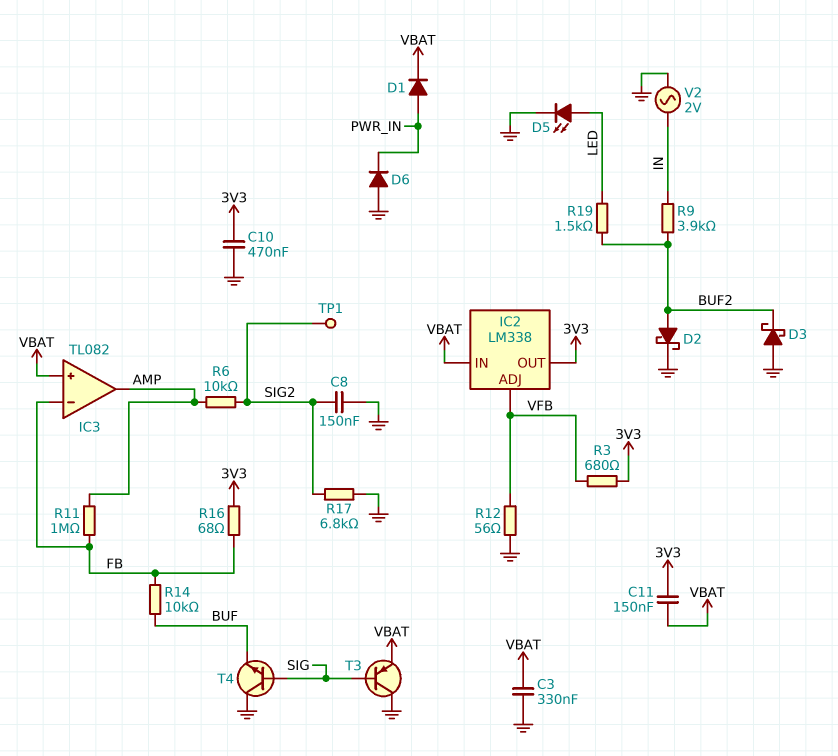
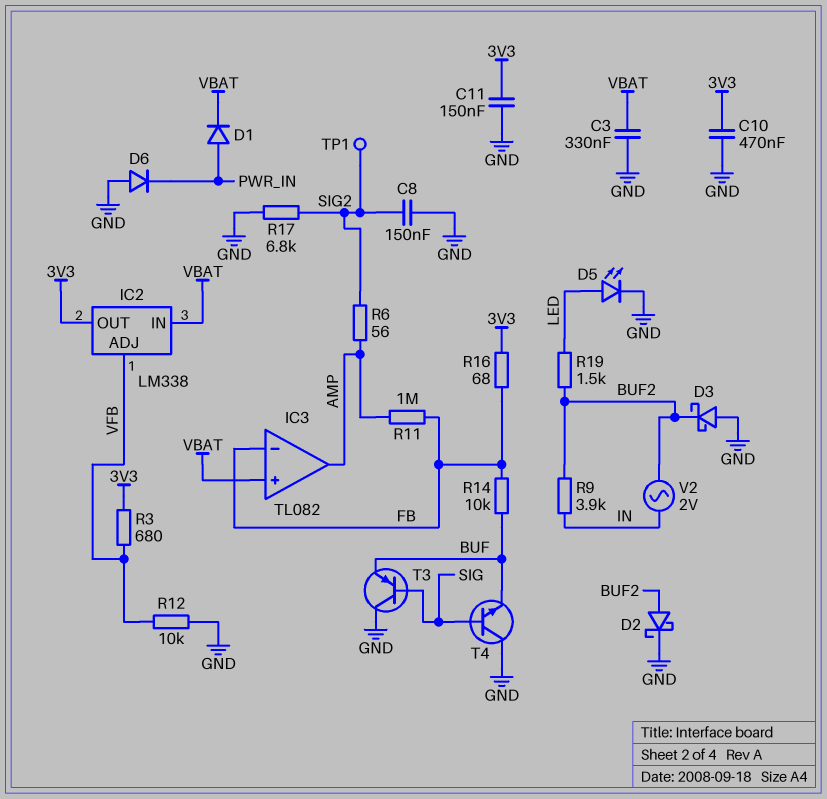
C11: 150nF (3V3, VBAT) -> 150nF (3V3, GND)
R6: 10k (AMP, SIG2) -> 56 (AMP, SIG2)
R12: 56 (GND, VFB) -> 10k (GND, VFB)
T3: PNP (B SIG, C GND, E VBAT) -> PNP (B SIG, C GND, E BUF)
V2: AC 2V (GND, IN) -> AC 2V (BUF2, IN)

